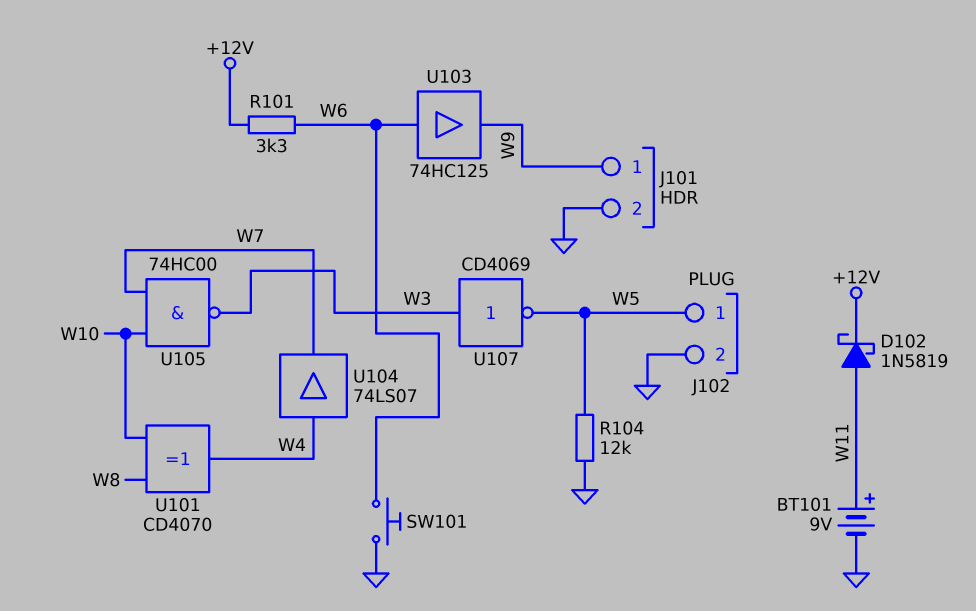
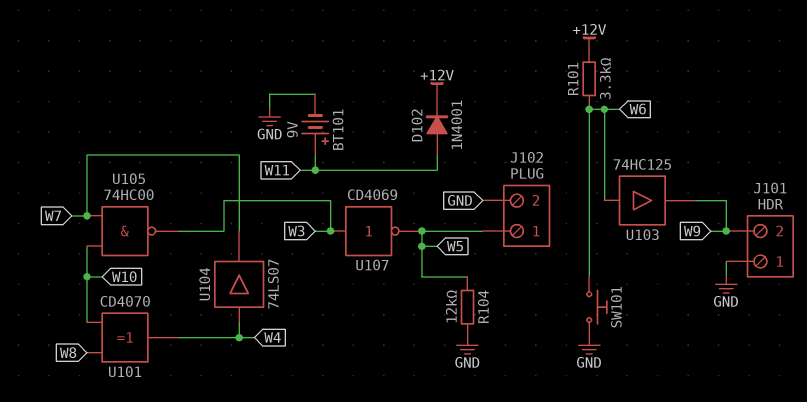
D102: schottky 1N5819 (A W11, K +12V) -> diode 1N4001 (A W11, K +12V)
J101 pin 1: W9 -> GND
J101 pin 2: GND -> W9

